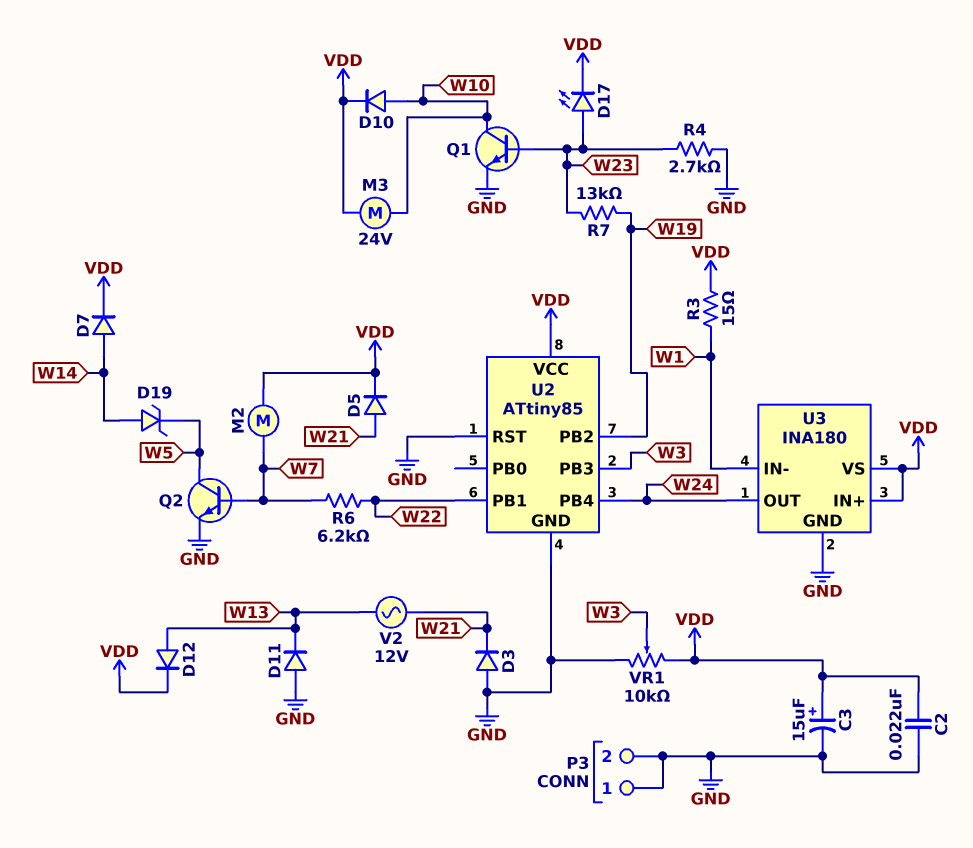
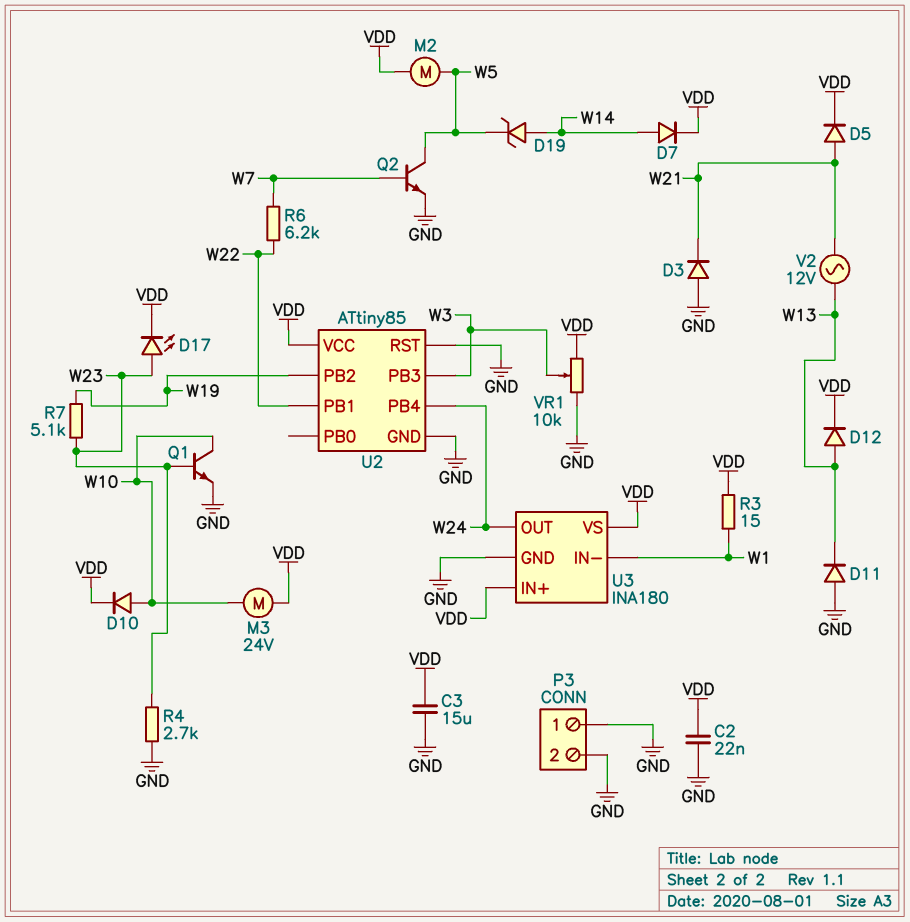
C3: 15uF (plus VDD, minus GND) -> 15uF (GND, VDD)
M2: motor (VDD, W7) -> motor (VDD, W5)
R7: 13k (W19, W23) -> 5.1k (W19, W23)

